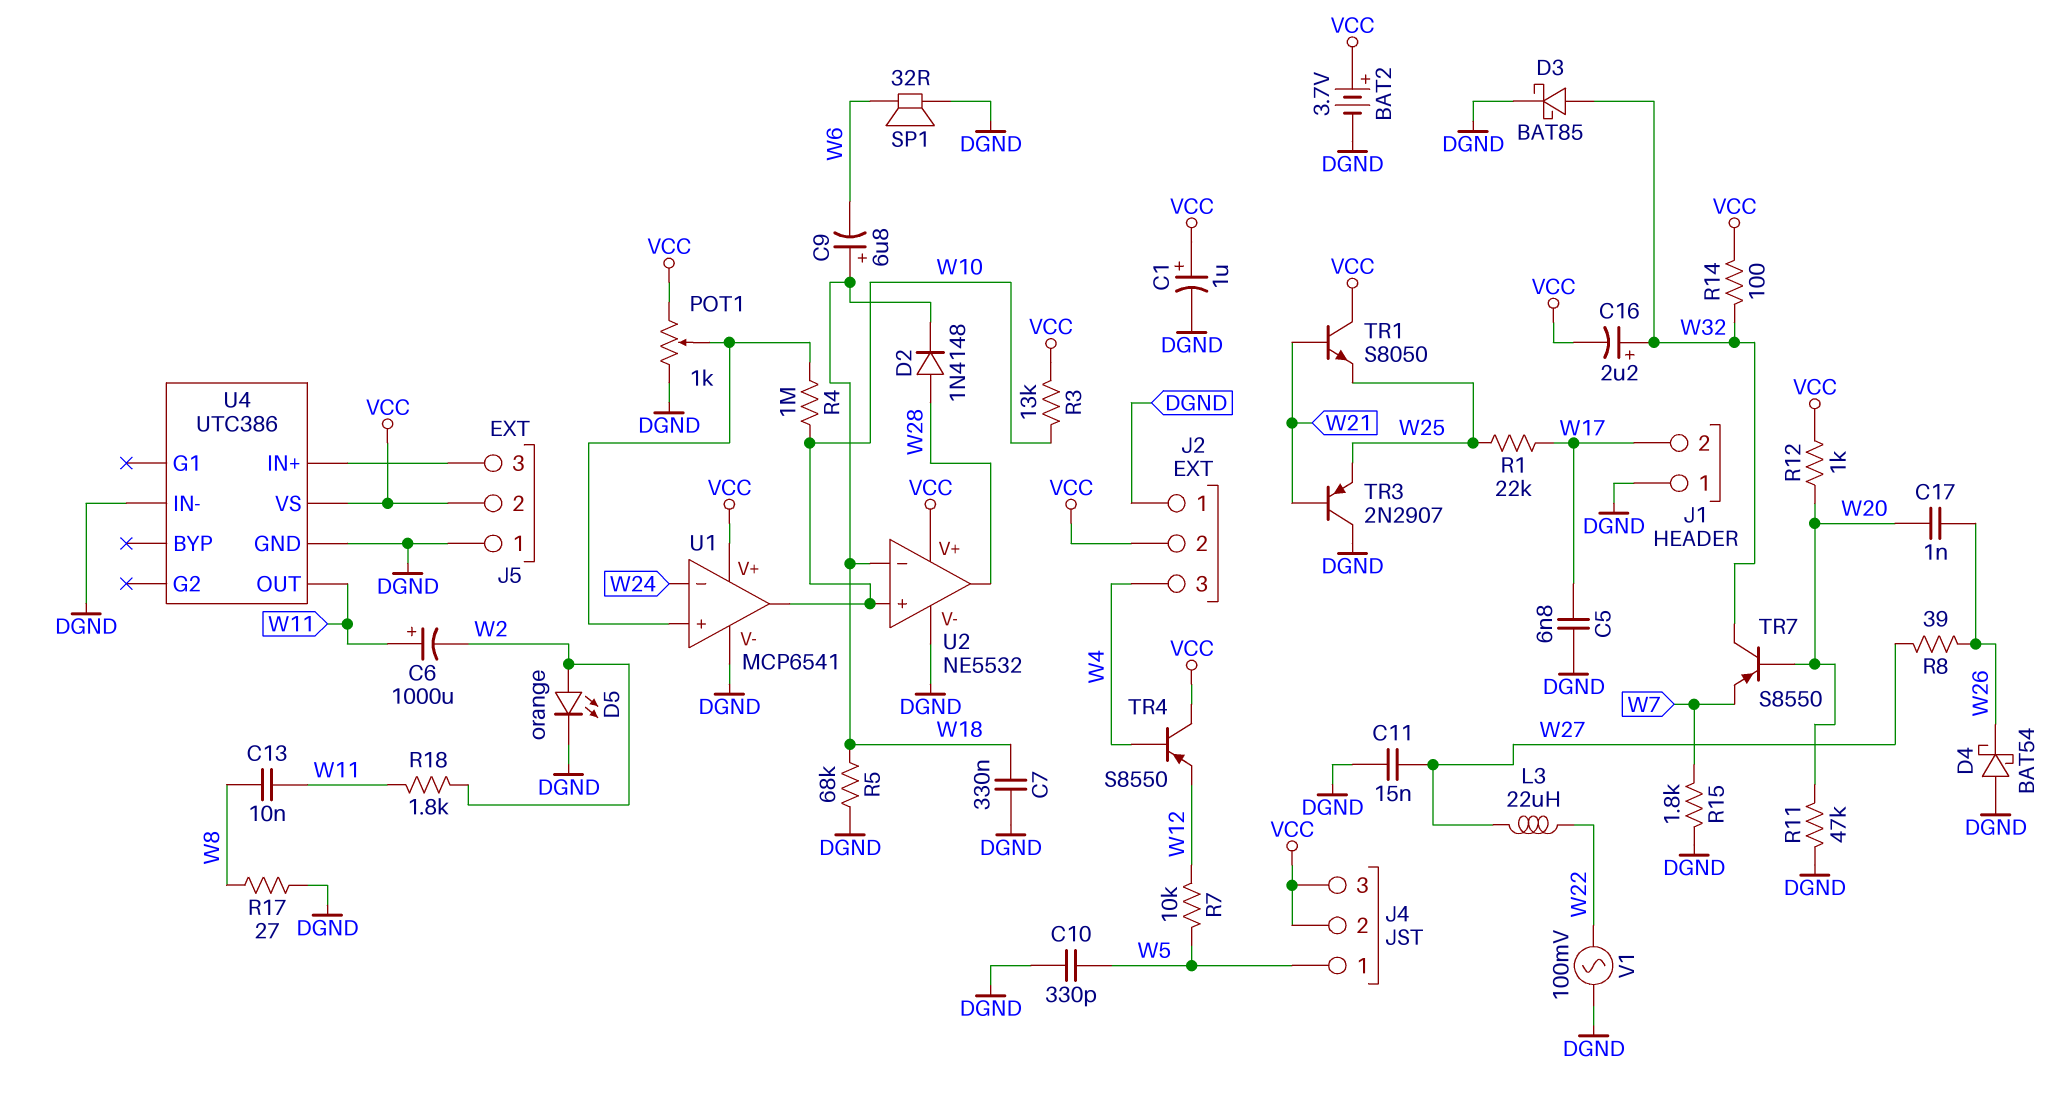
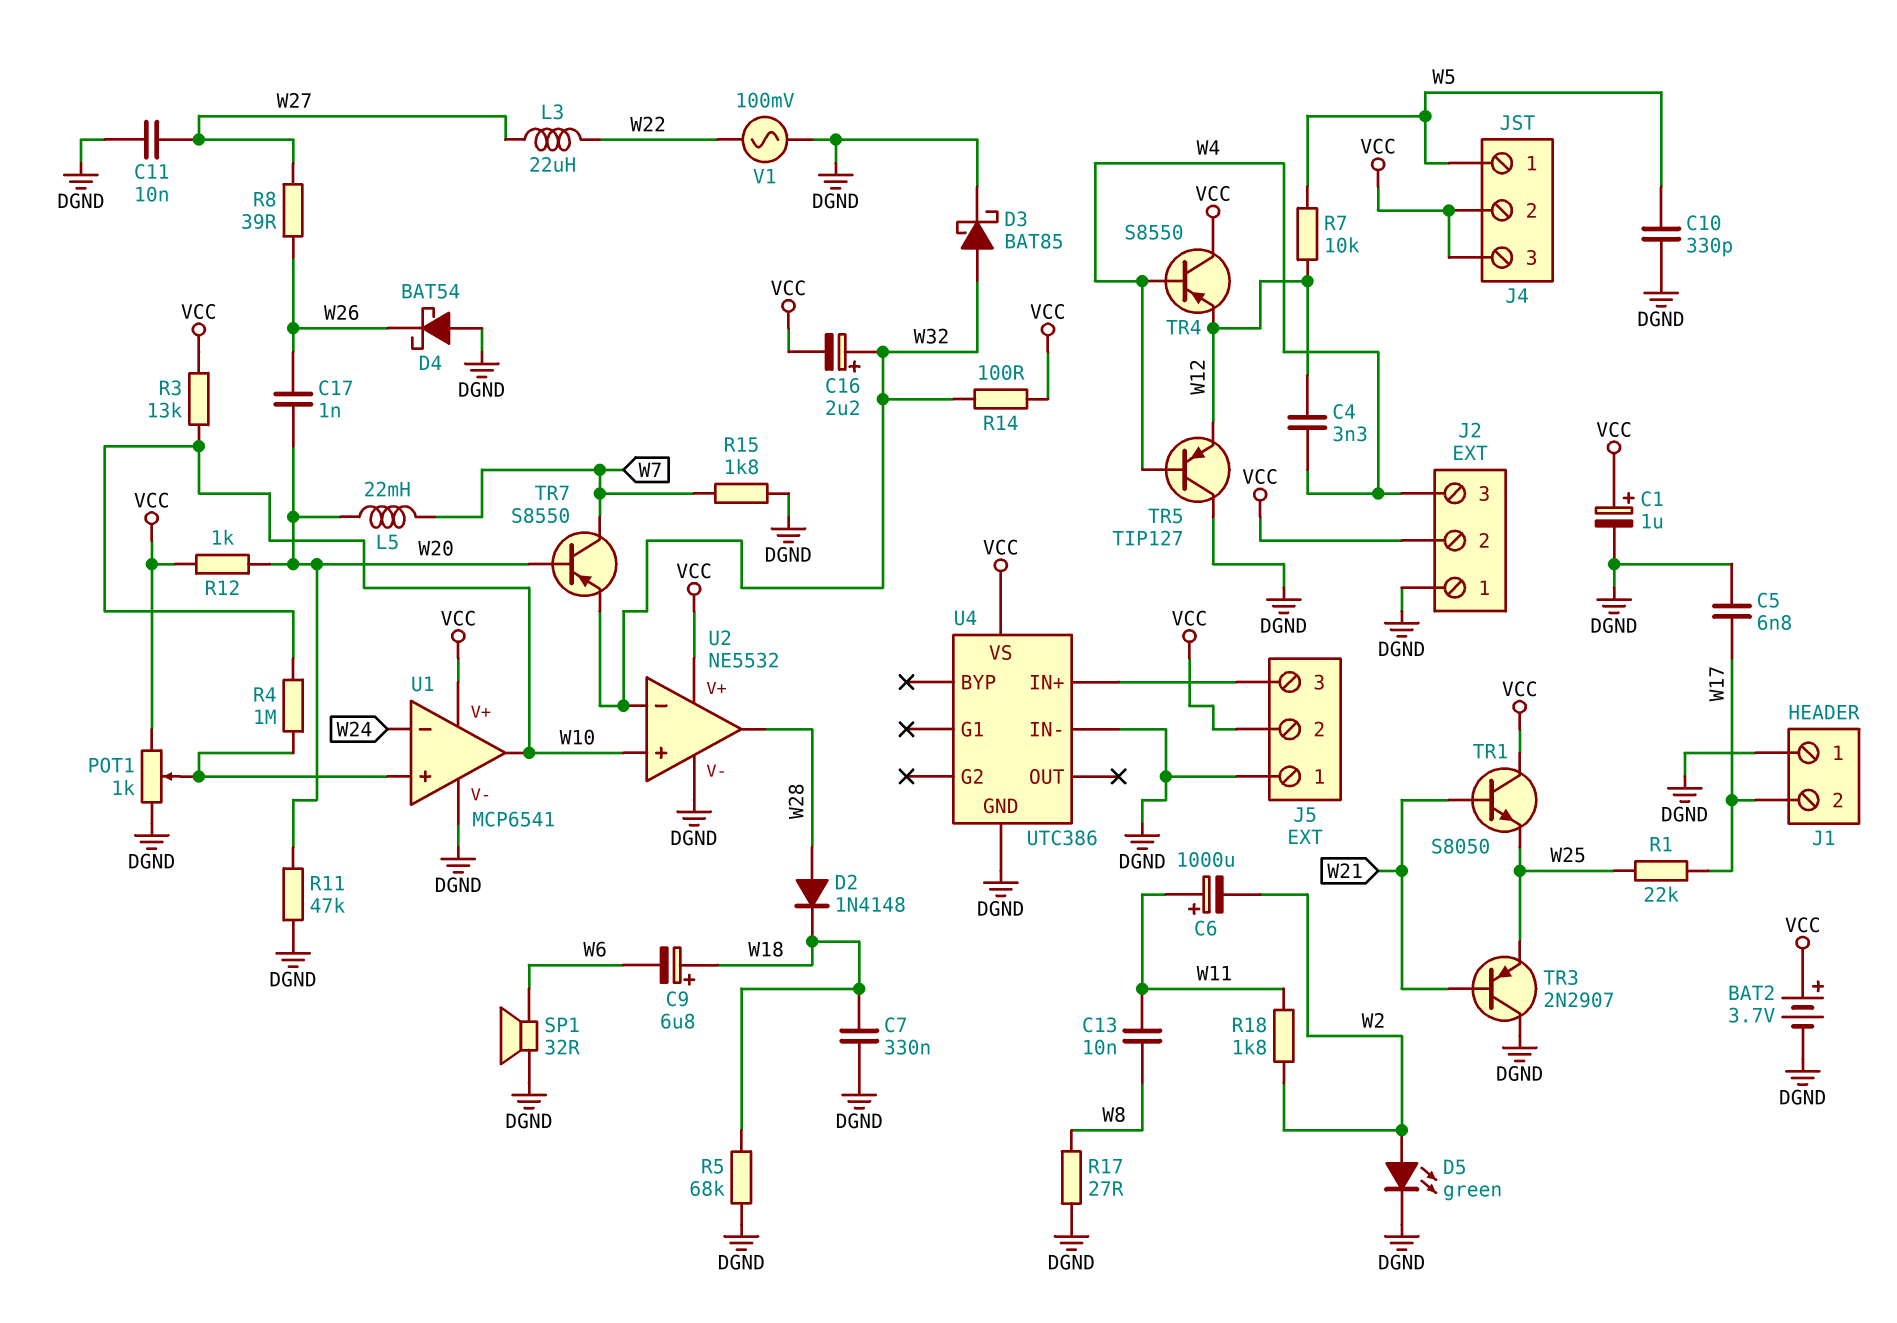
C4: none -> 3.3nF (W4, W12)
C11: 15nF (DGND, W27) -> 10nF (DGND, W27)
D5: LED orange (A W2, K DGND) -> LED green (A W2, K DGND)
L5: none -> 22mH (W7, W20)
TR5: none -> PNP TIP127 (B W4, C DGND, E W12)
TR7: PNP S8550 (B W20, C W32, E W7) -> PNP S8550 (B W20, C W7, E W32)
U2 pin in-: W18 -> W32
U4 pin OUT: W11 -> none

